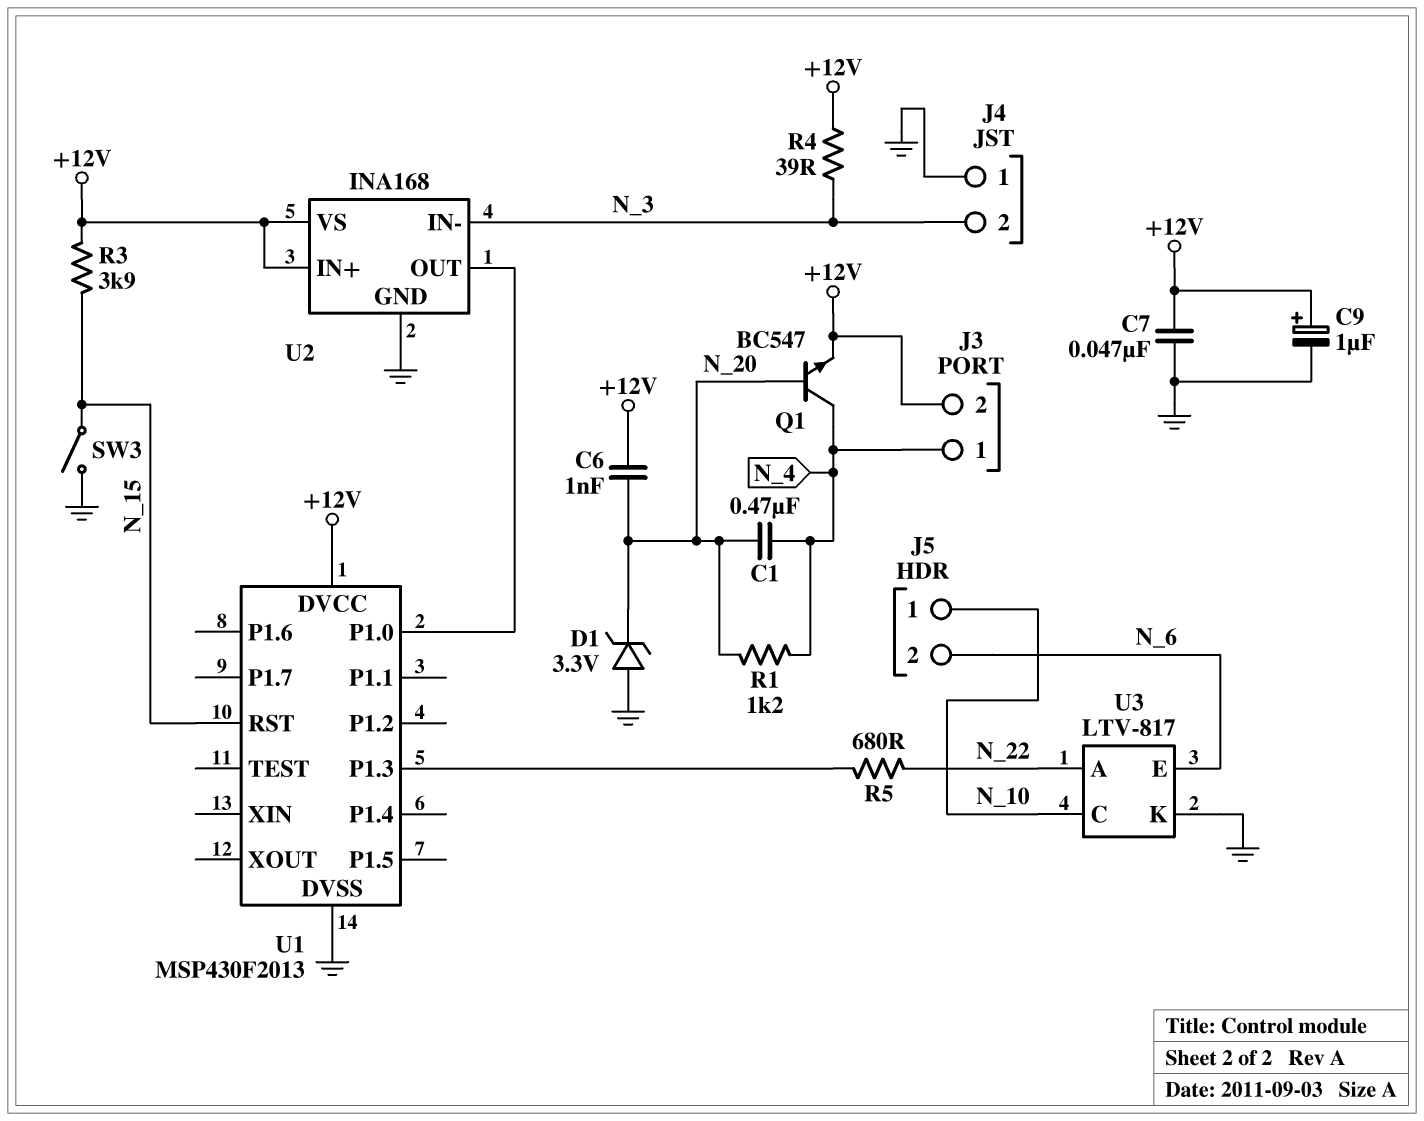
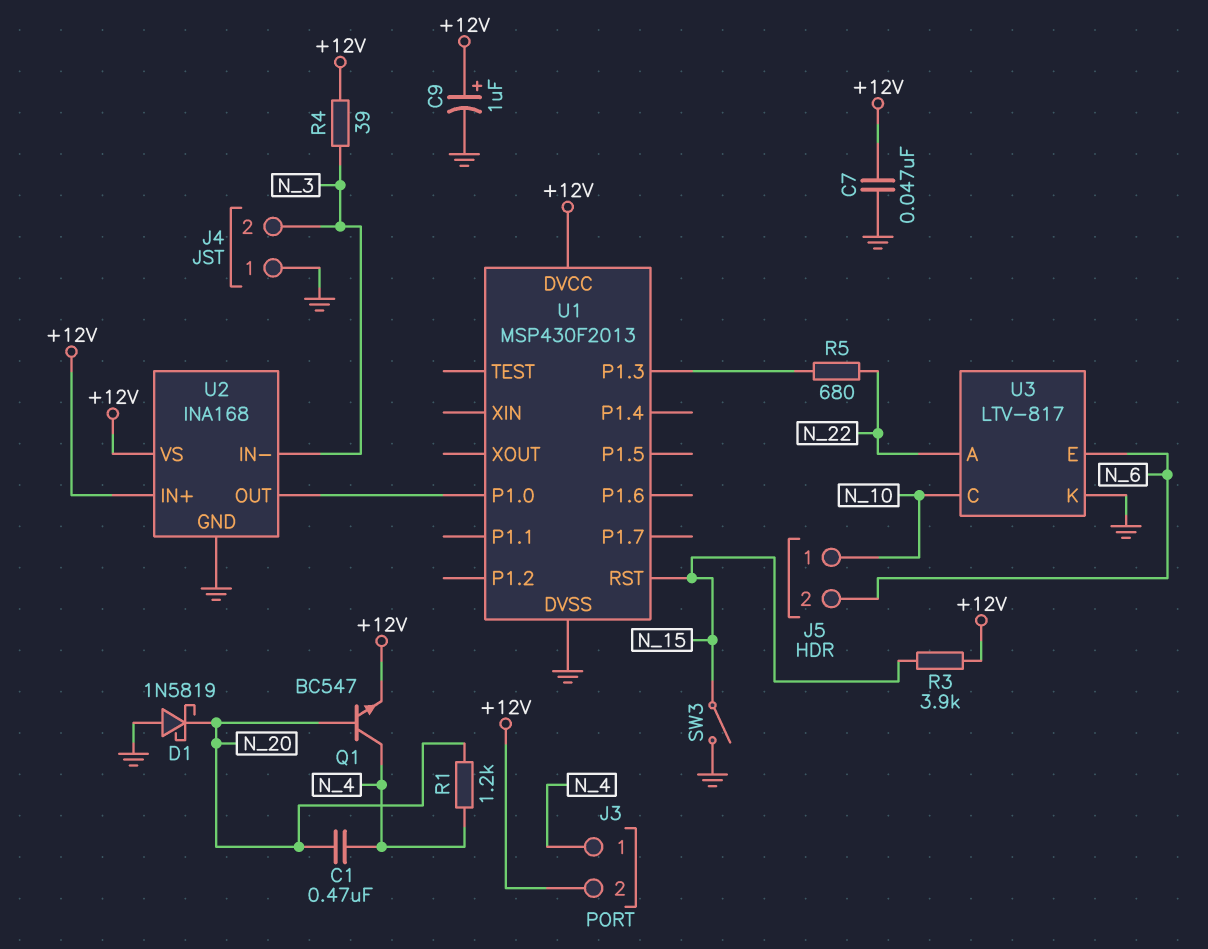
C6: 1nF (+12V, N_20) -> none
D1: zener 3.3V (A GND, K N_20) -> schottky 1N5819 (A GND, K N_20)

